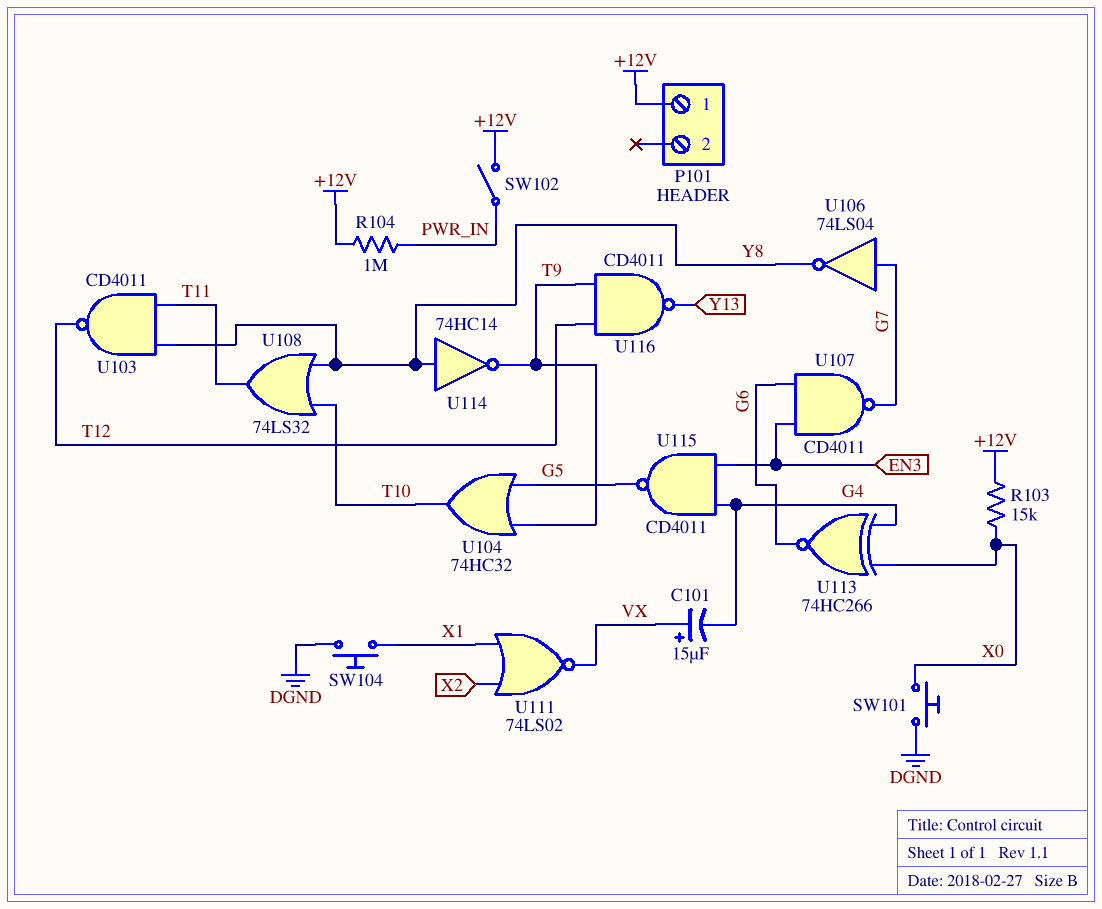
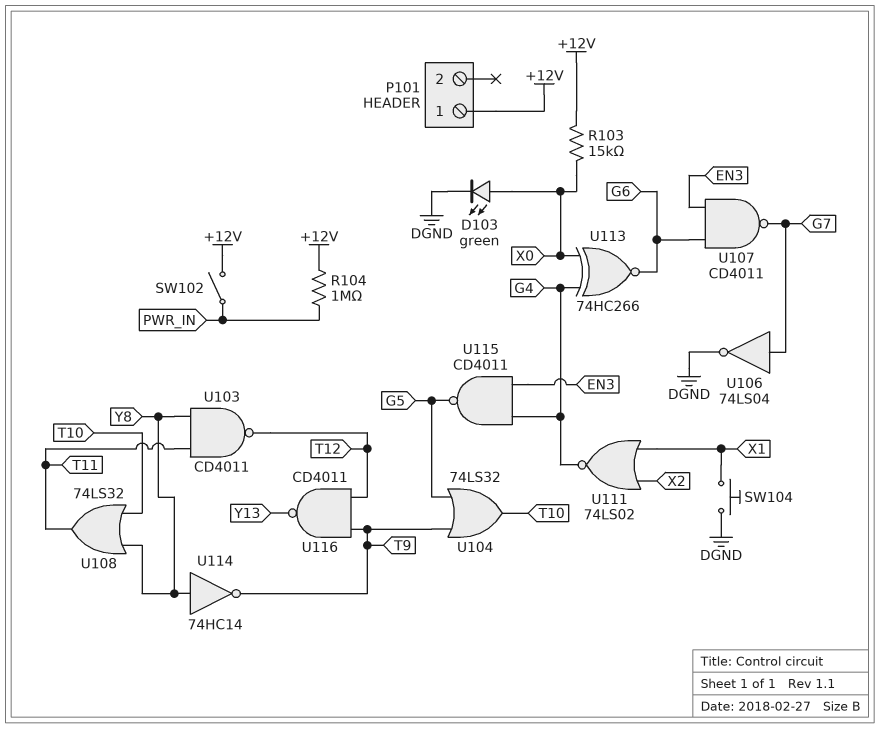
C101: 15uF (plus VX, minus G4) -> none
D103: none -> LED green (A X0, K DGND)
SW101: button (DGND, X0) -> none
U104: OR 74HC32 (in G5, in T9, out T10) -> OR 74LS32 (in G5, in T9, out T10)
U106: NOT 74LS04 (in G7, out Y8) -> NOT 74LS04 (in G7, out DGND)
U111: NOR 74LS02 (in X1, in X2, out VX) -> NOR 74LS02 (in X1, in X2, out G4)

